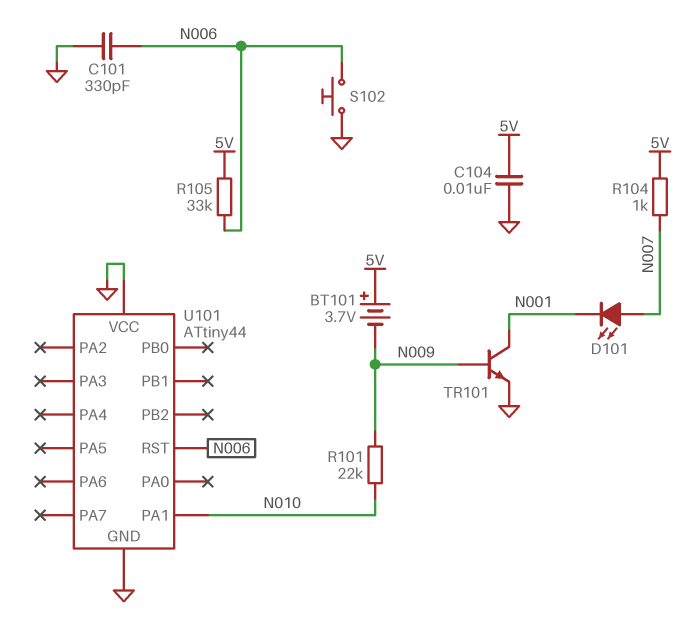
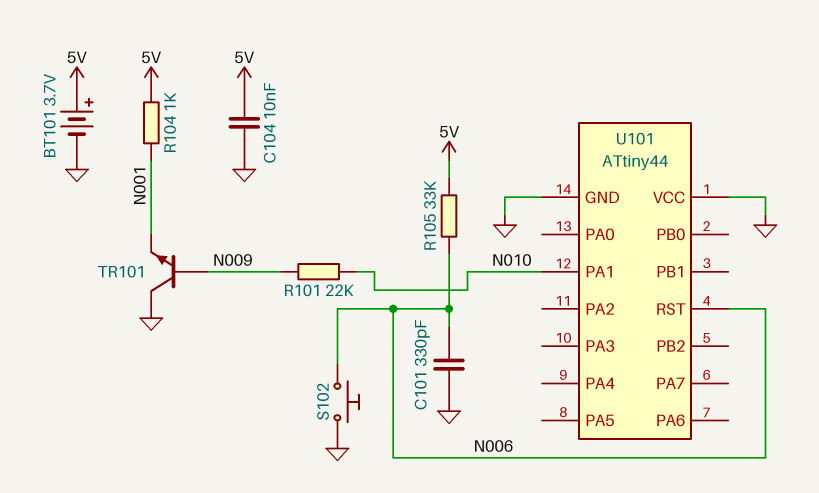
BT101: 3.7V (plus 5V, minus N009) -> 3.7V (plus 5V, minus GND)
D101: LED (A N007, K N001) -> none
R104: 1k (5V, N007) -> 1k (5V, N001)
TR101: NPN (B N009, C N001, E GND) -> NPN (B N009, C GND, E N001)

